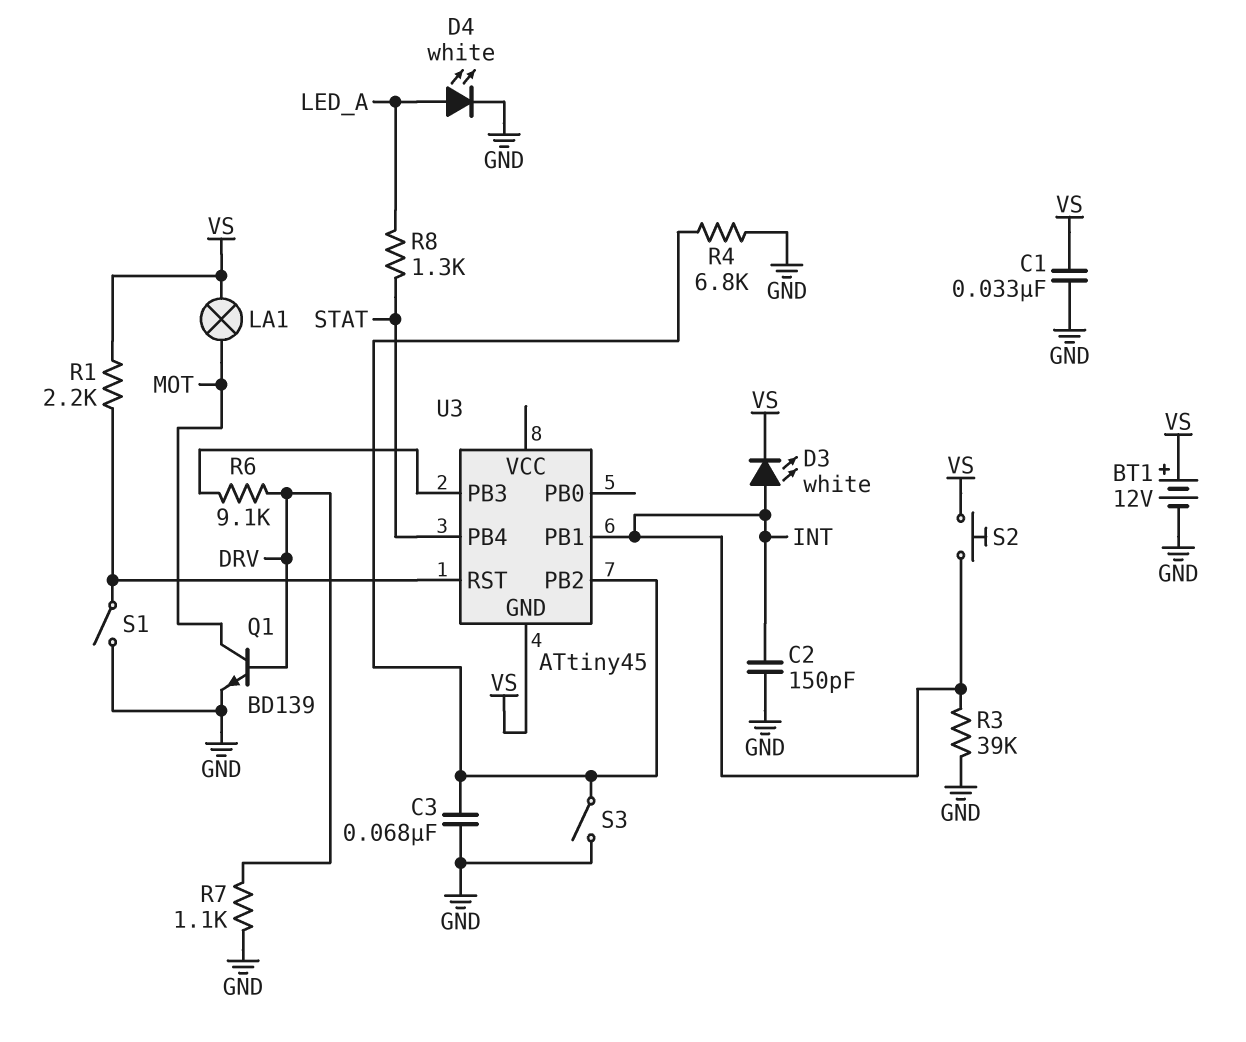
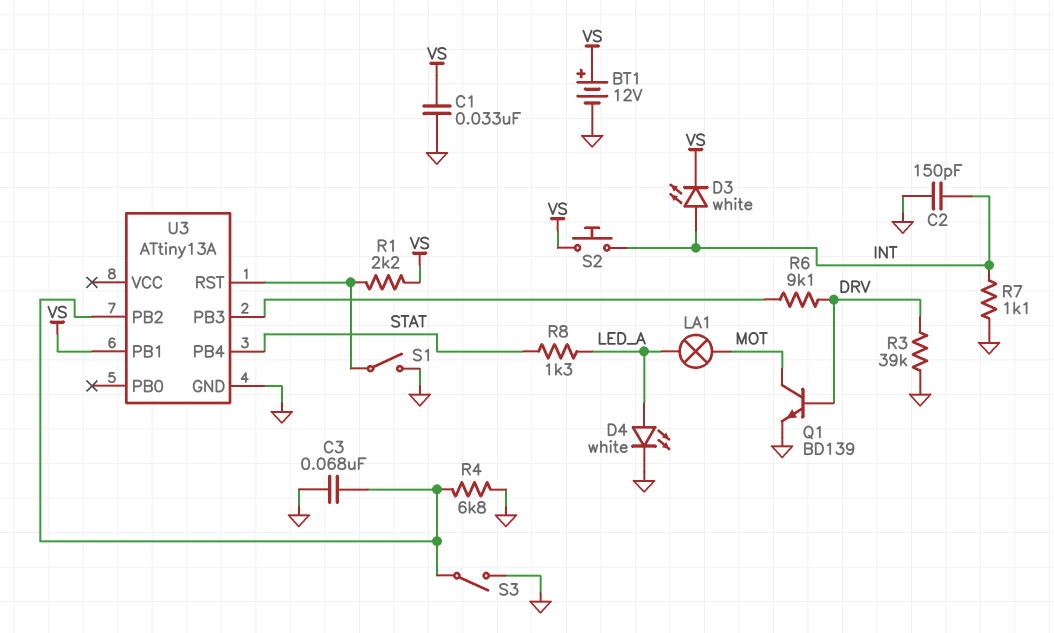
LA1: lamp (MOT, VS) -> lamp (LED_A, MOT)
R3: 39k (GND, INT) -> 39k (DRV, GND)
R7: 1.1k (DRV, GND) -> 1.1k (GND, INT)
U3: ATtiny45 -> ATtiny13A
U3 pin GND: VS -> GND
U3 pin PB1: INT -> VS

